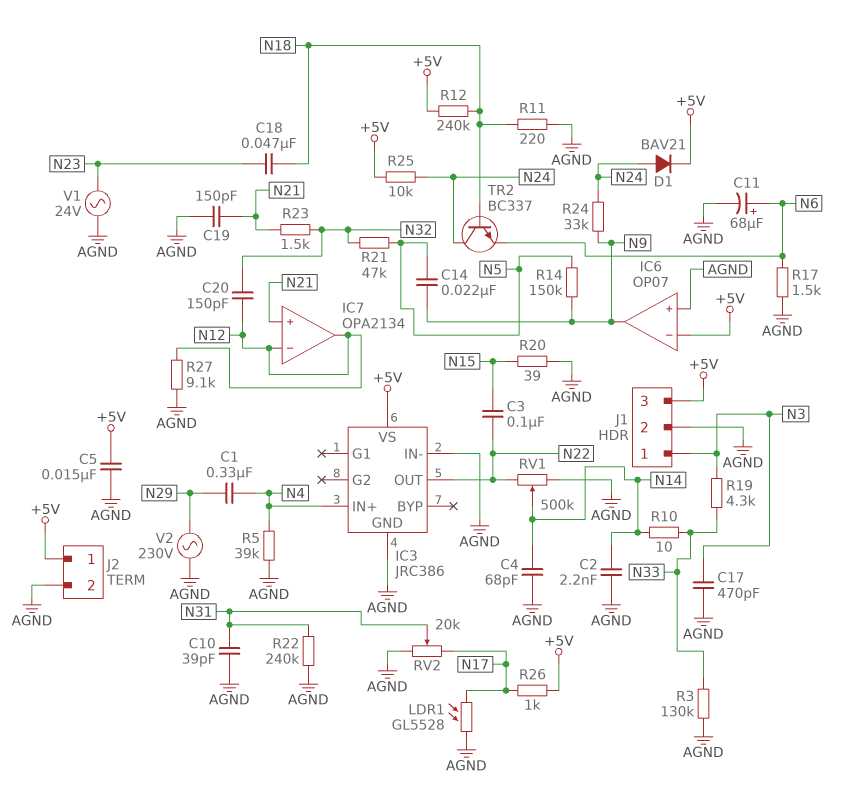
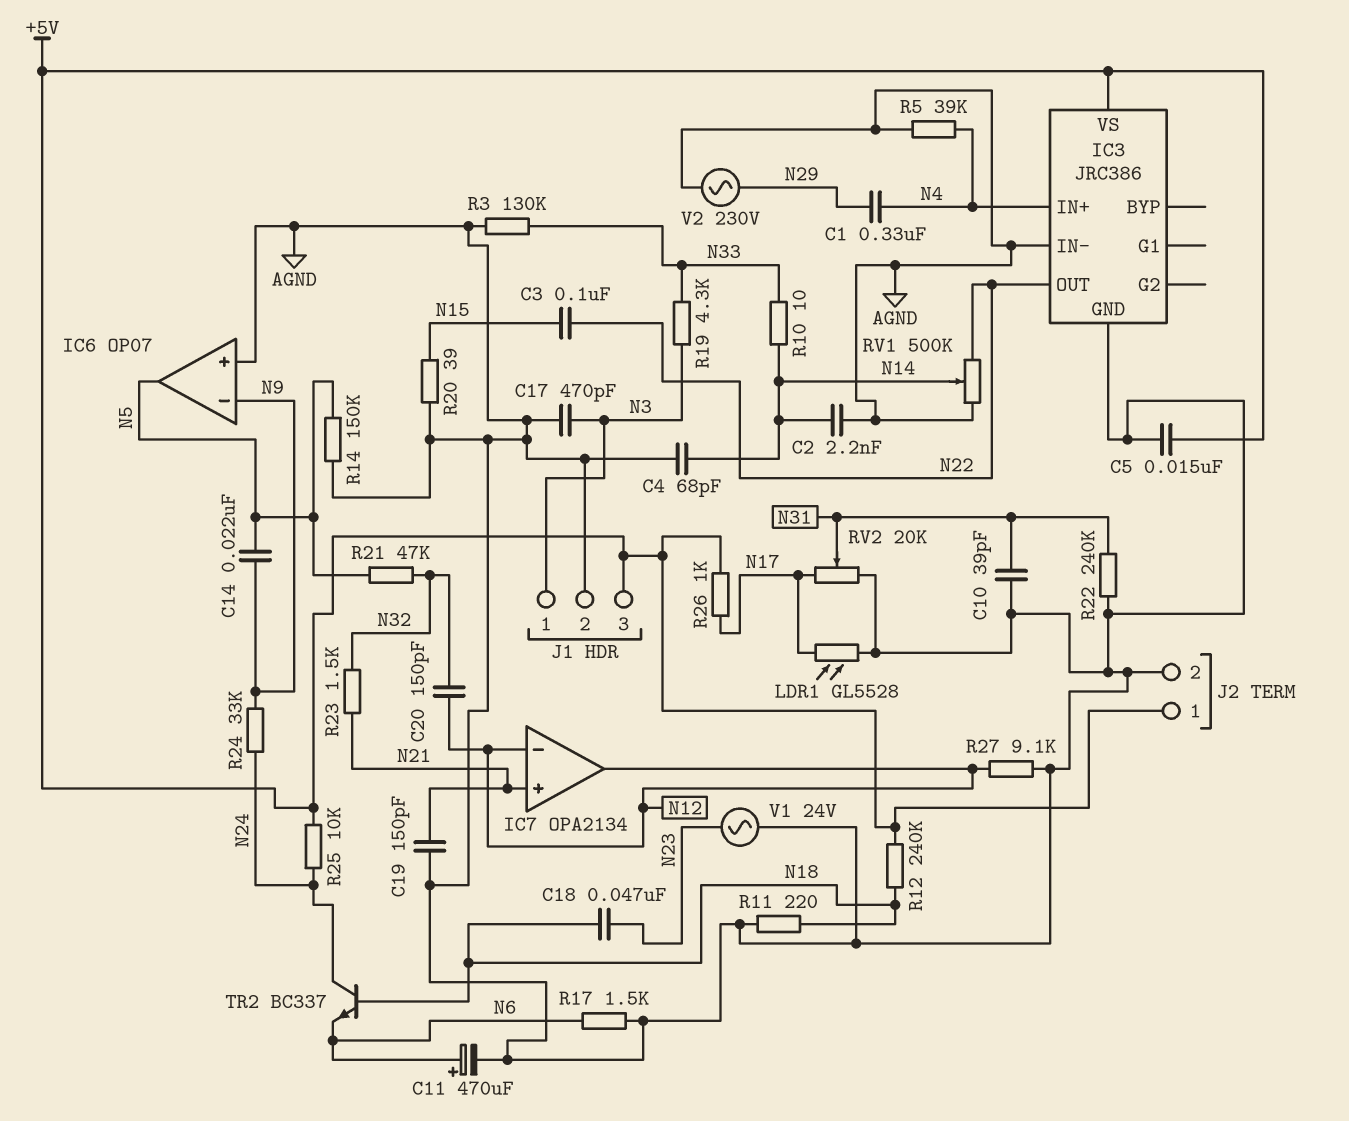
C11: 68uF (plus N6, minus AGND) -> 470uF (plus N6, minus AGND)
D1: diode BAV21 (A N24, K +5V) -> none
IC6 pin in-: +5V -> N9
IC6 pin out: N9 -> N5
R14: 150k (N5, N9) -> 150k (AGND, N5)

